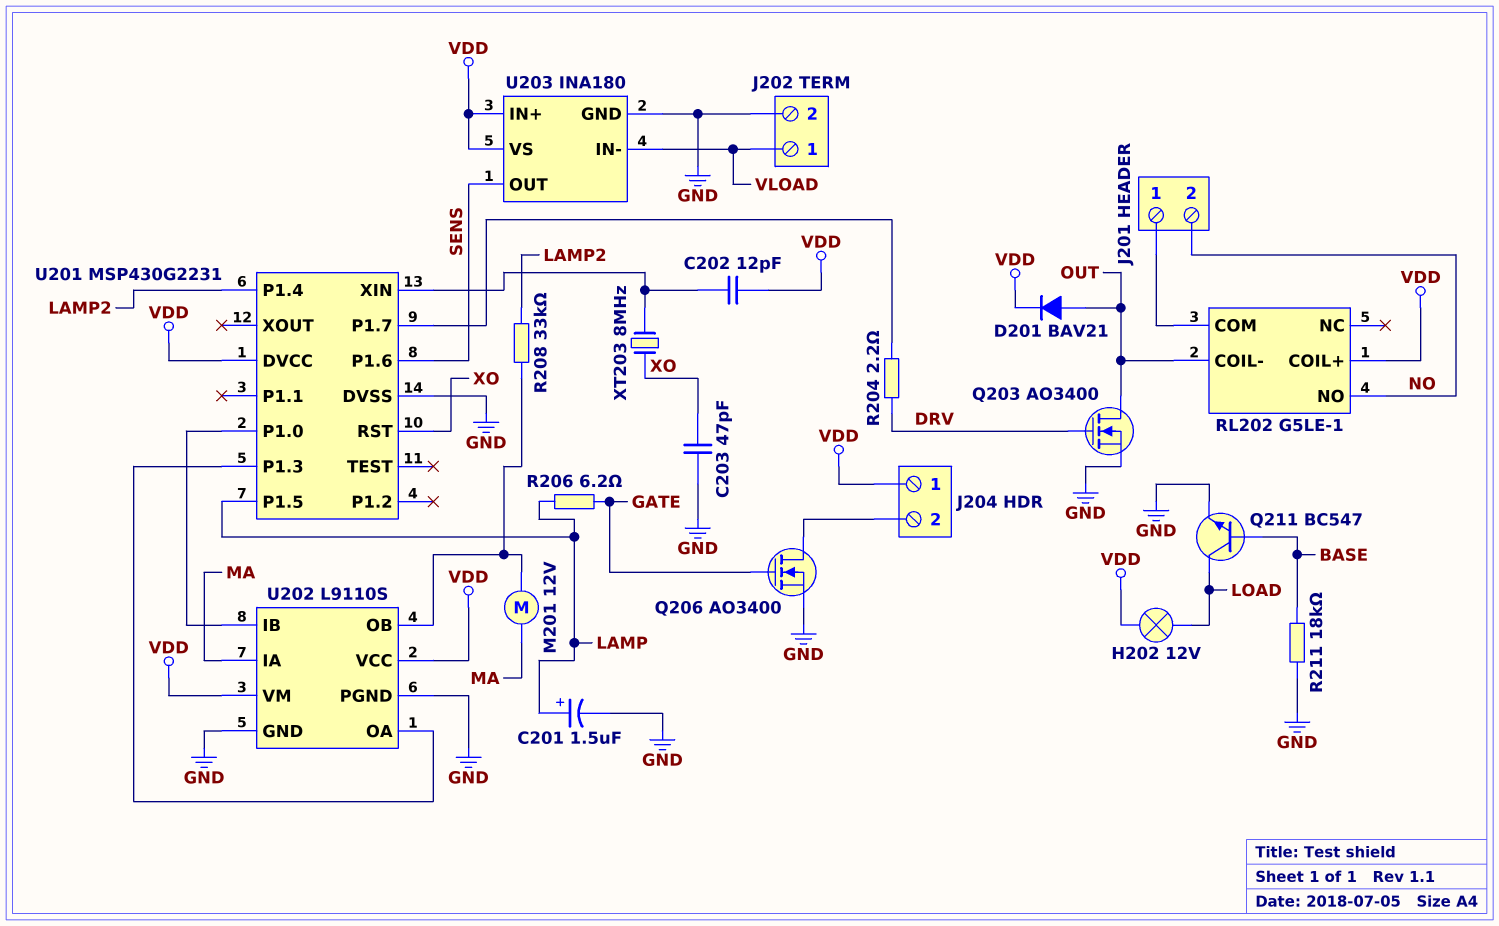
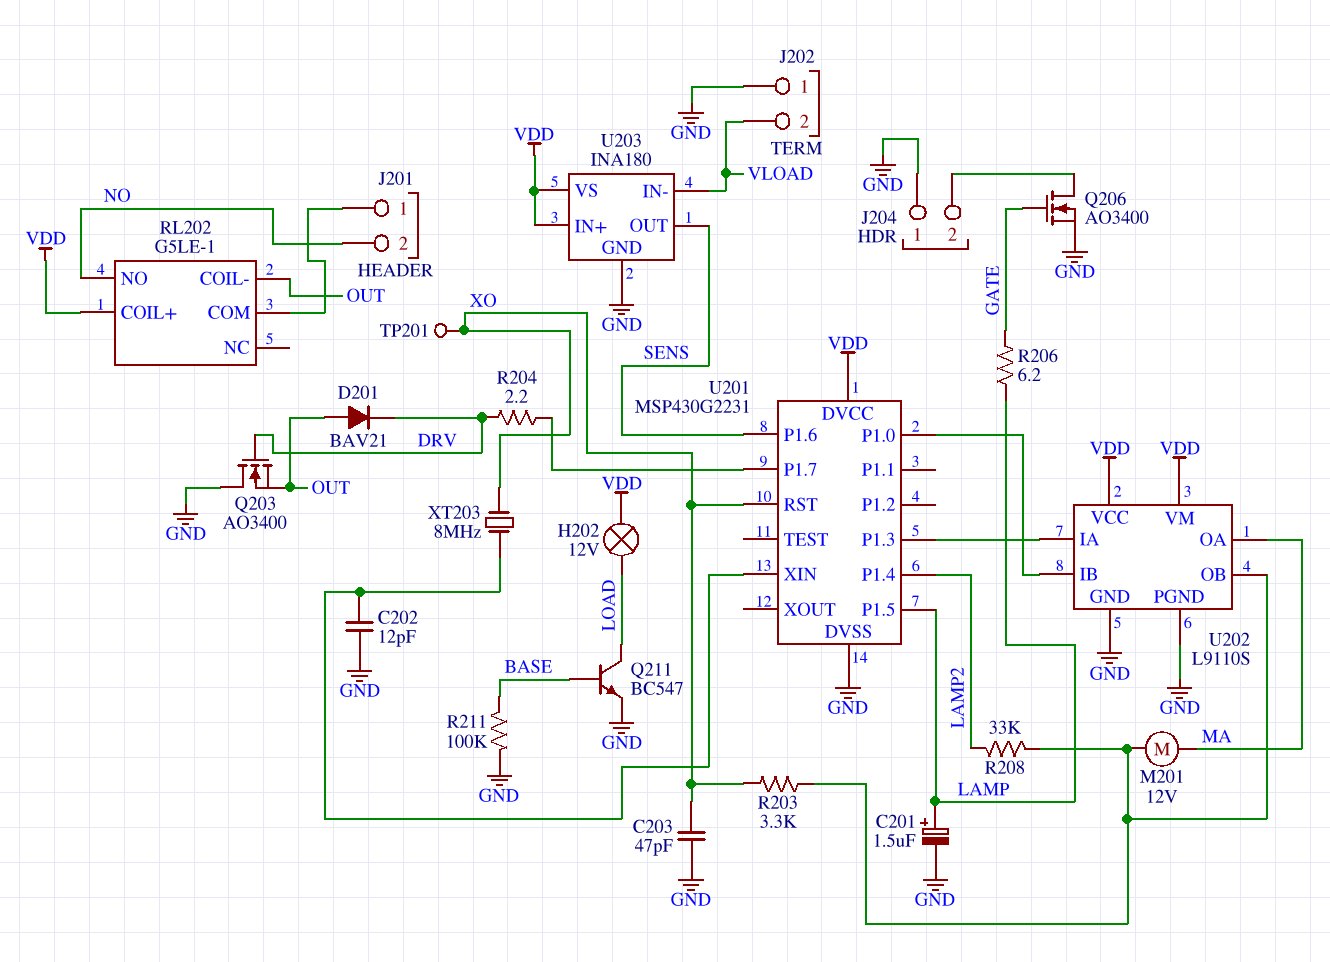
C202: 12pF (U201/XIN, VDD) -> 12pF (GND, U201/XIN)
D201: diode BAV21 (A OUT, K VDD) -> diode BAV21 (A OUT, K DRV)
J202 pin 1: VLOAD -> GND
J202 pin 2: GND -> VLOAD
J204 pin 1: VDD -> GND
Q203: NMOS AO3400 (G DRV, D OUT, S GND) -> NMOS AO3400 (G DRV, D GND, S OUT)
R203: none -> 3.3k (U202/OB, XO)
R211: 18k (BASE, GND) -> 100k (BASE, GND)
TP201: none -> test point (XO)
U202 pin IA: MA -> U201/P1.3
U202 pin OA: U201/P1.3 -> MA

